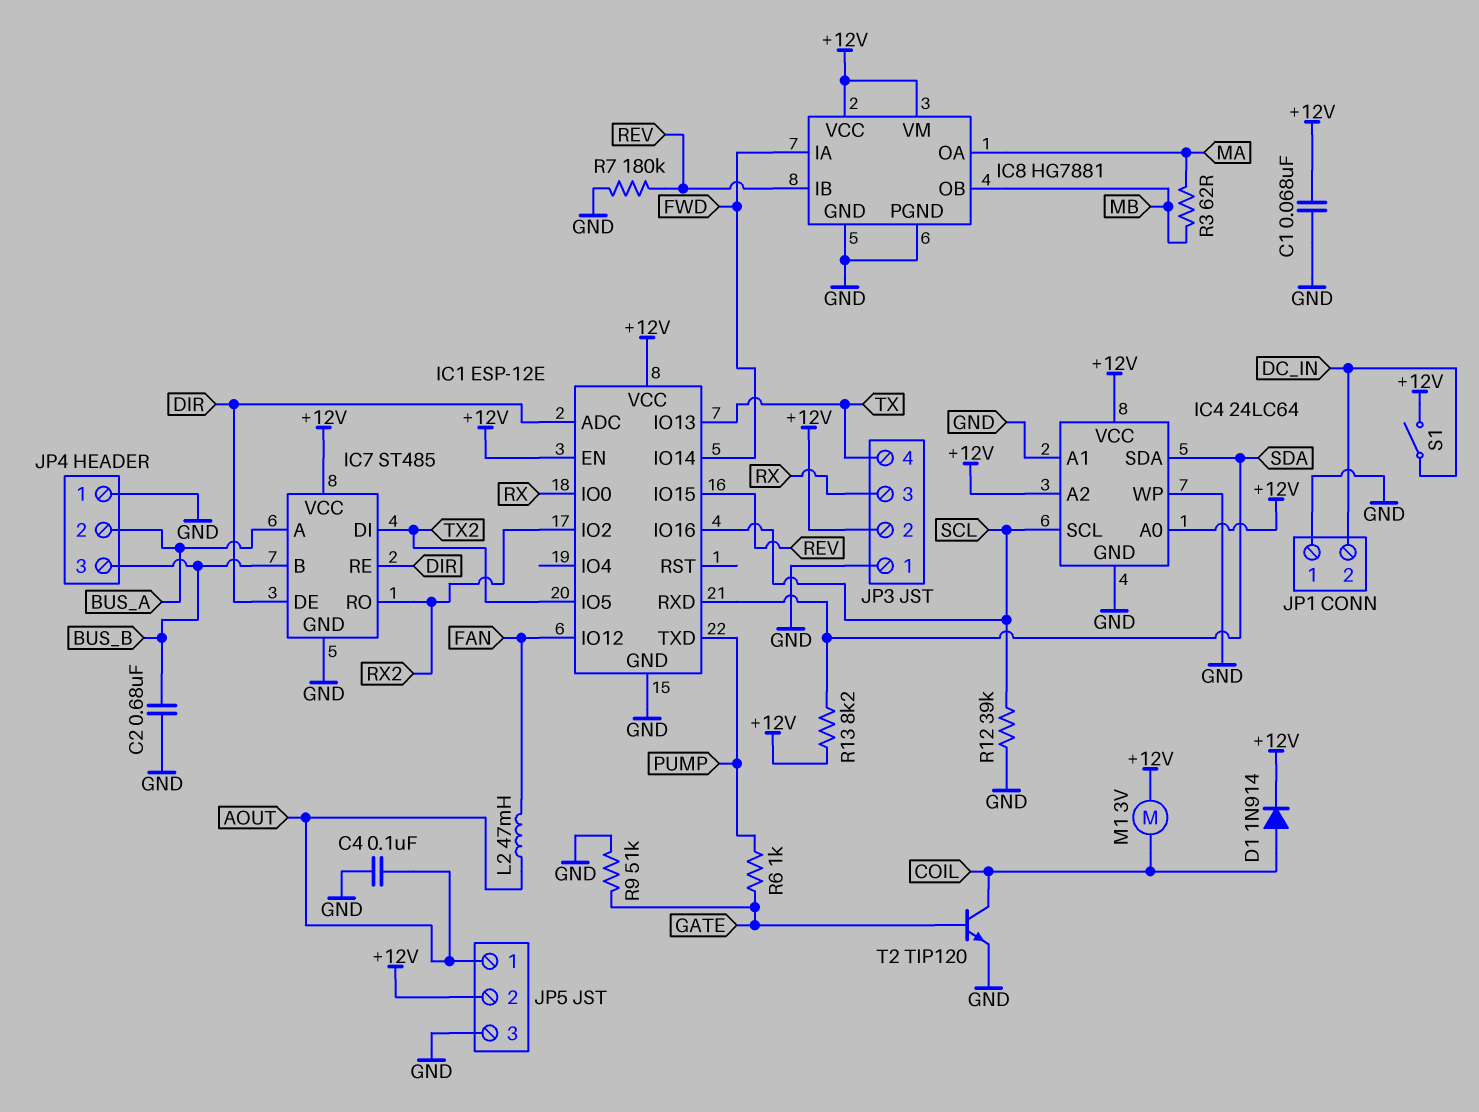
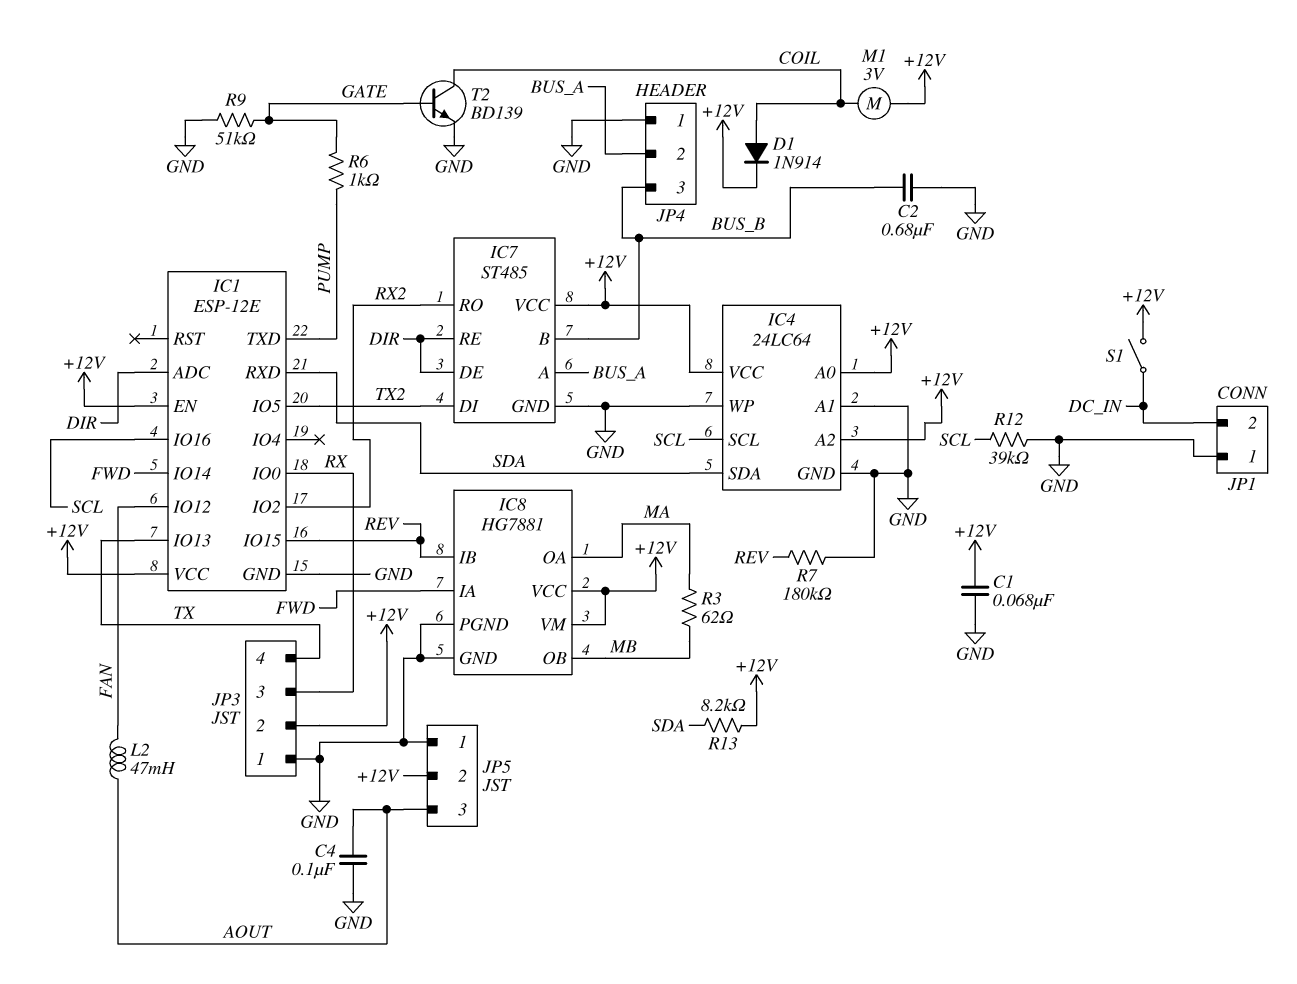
JP5 pin 1: AOUT -> GND
JP5 pin 3: GND -> AOUT
T2: NPN TIP120 (B GATE, C COIL, E GND) -> NPN BD139 (B GATE, C COIL, E GND)

